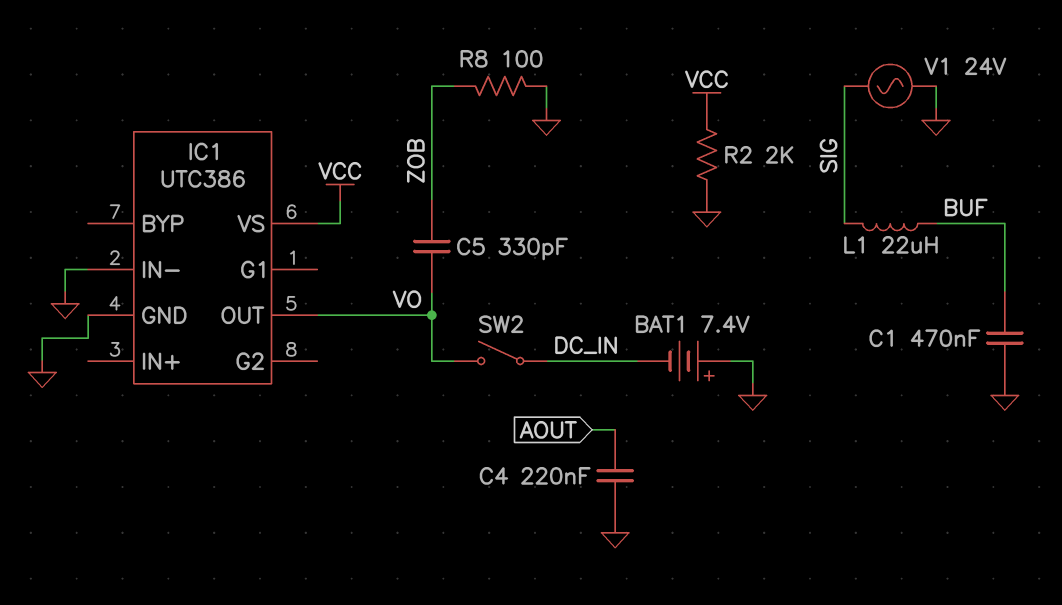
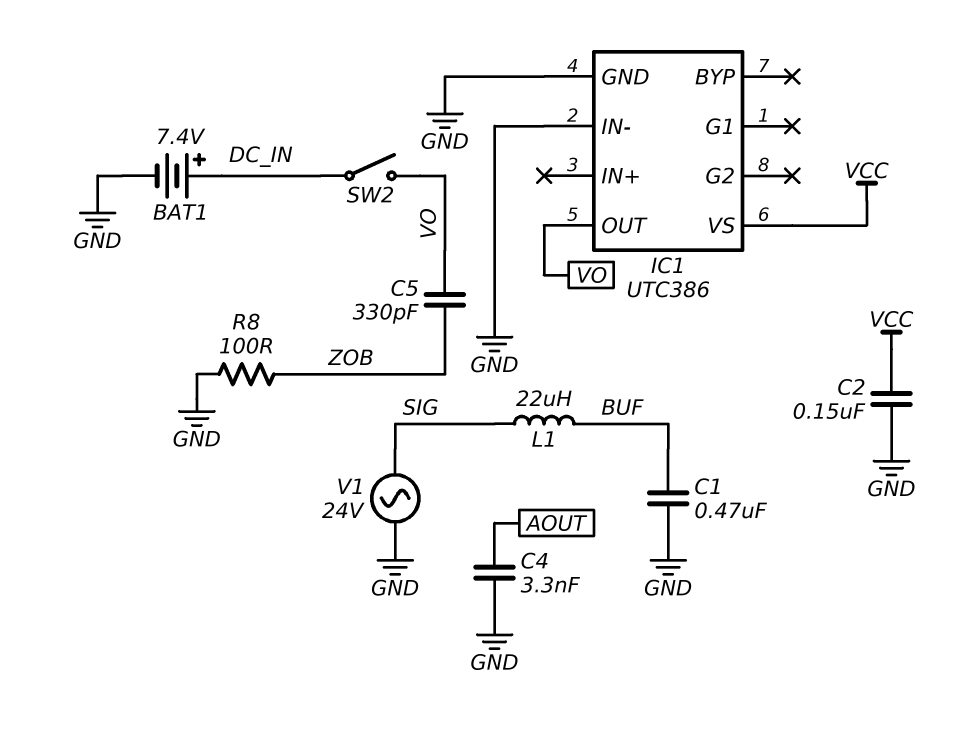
BAT1: 7.4V (plus GND, minus DC_IN) -> 7.4V (plus DC_IN, minus GND)
C2: none -> 150nF (GND, VCC)
C4: 220nF (AOUT, GND) -> 3.3nF (AOUT, GND)
R2: 2k (GND, VCC) -> none

